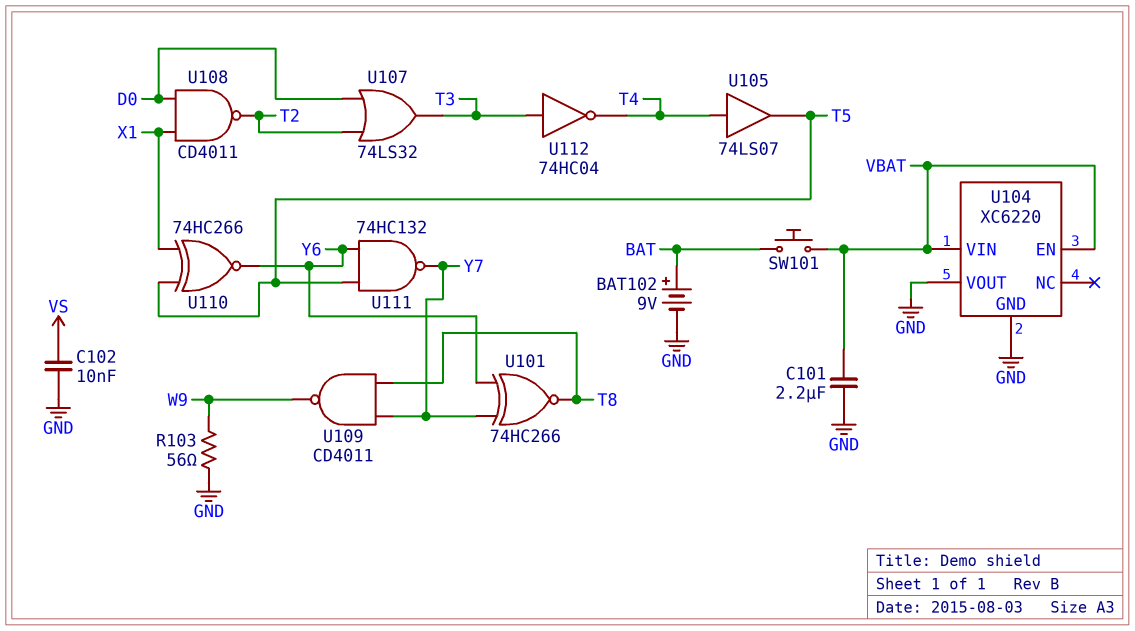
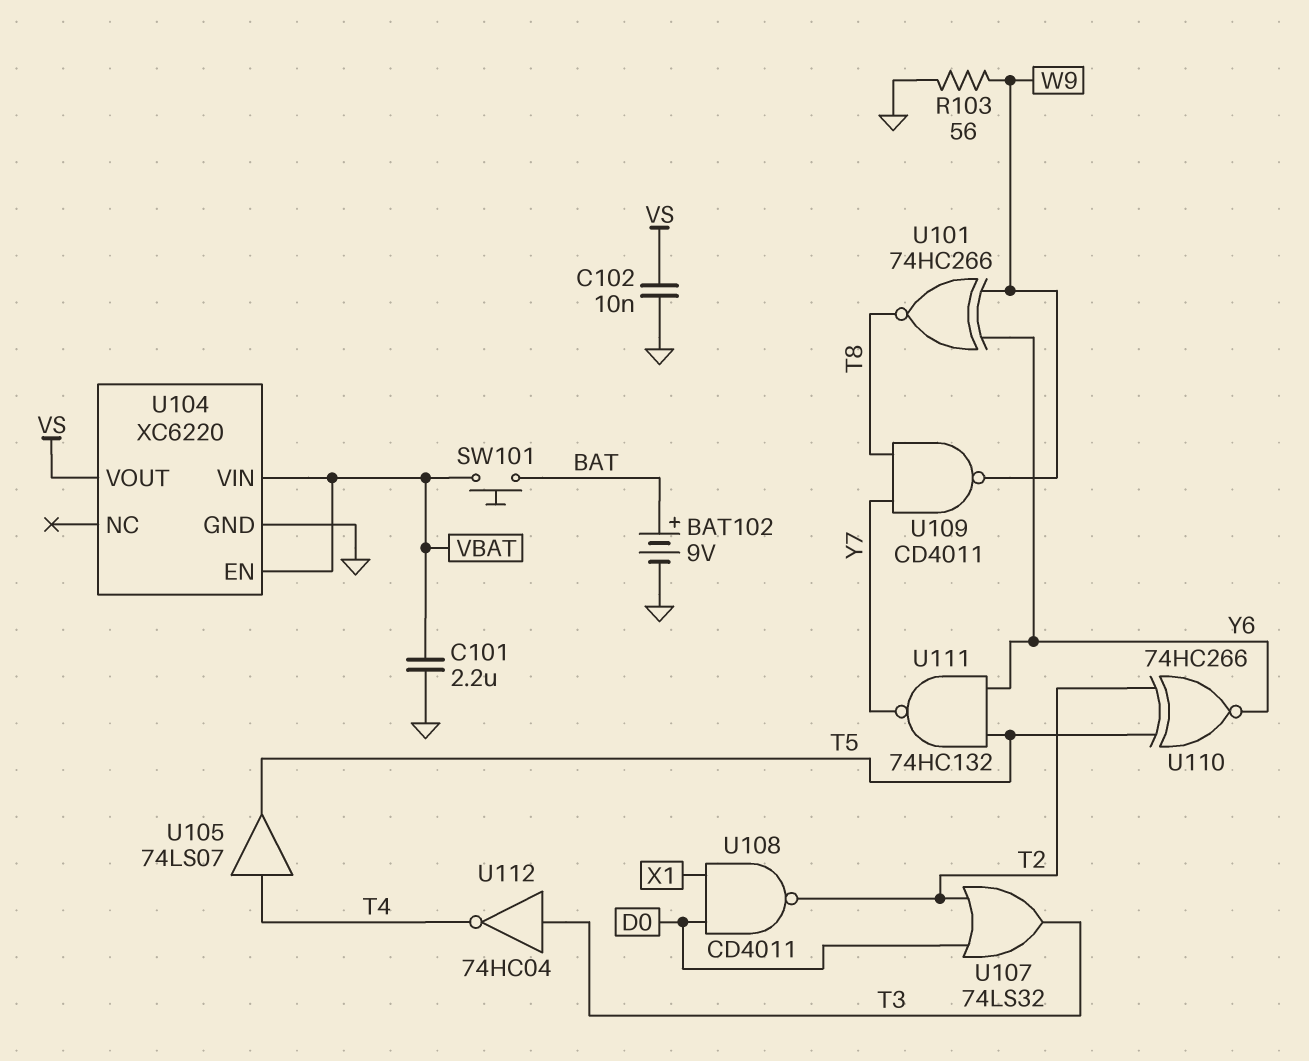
U101: XNOR 74HC266 (in Y6, in Y7, out T8) -> XNOR 74HC266 (in W9, in Y6, out T8)
U104 pin VOUT: GND -> VS
U110: XNOR 74HC266 (in T5, in X1, out Y6) -> XNOR 74HC266 (in T2, in T5, out Y6)

